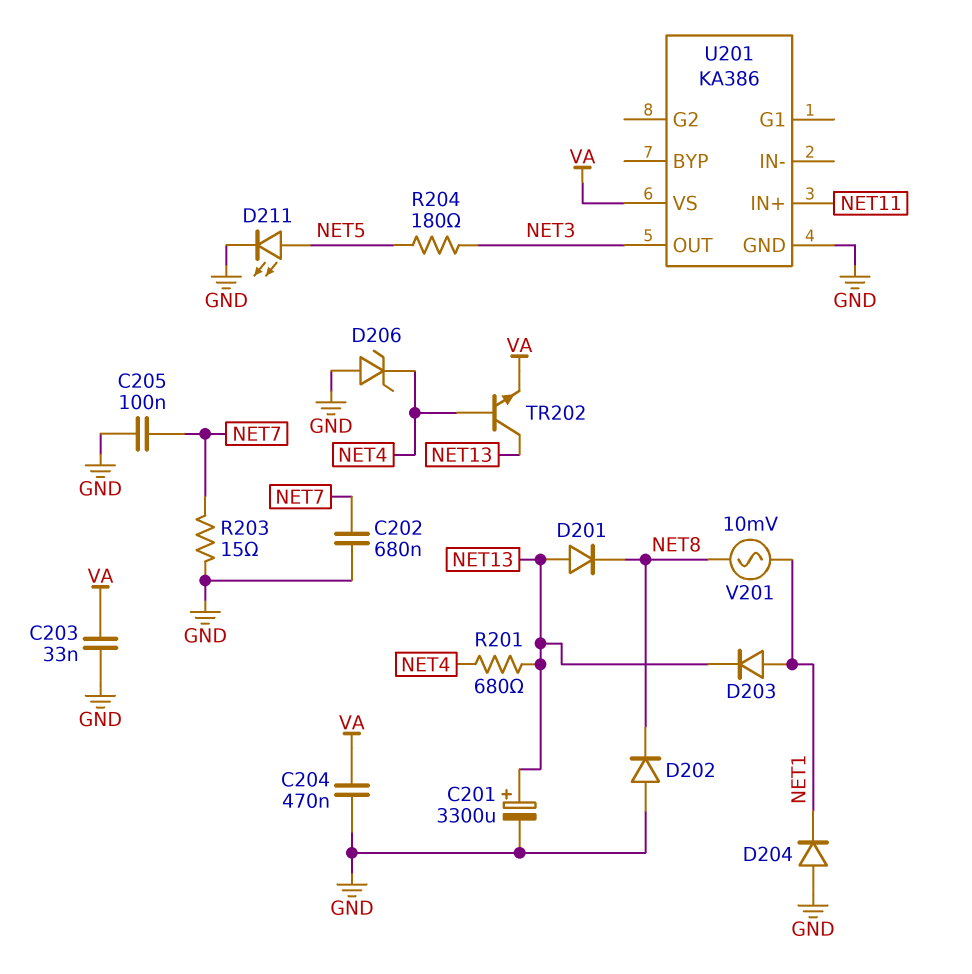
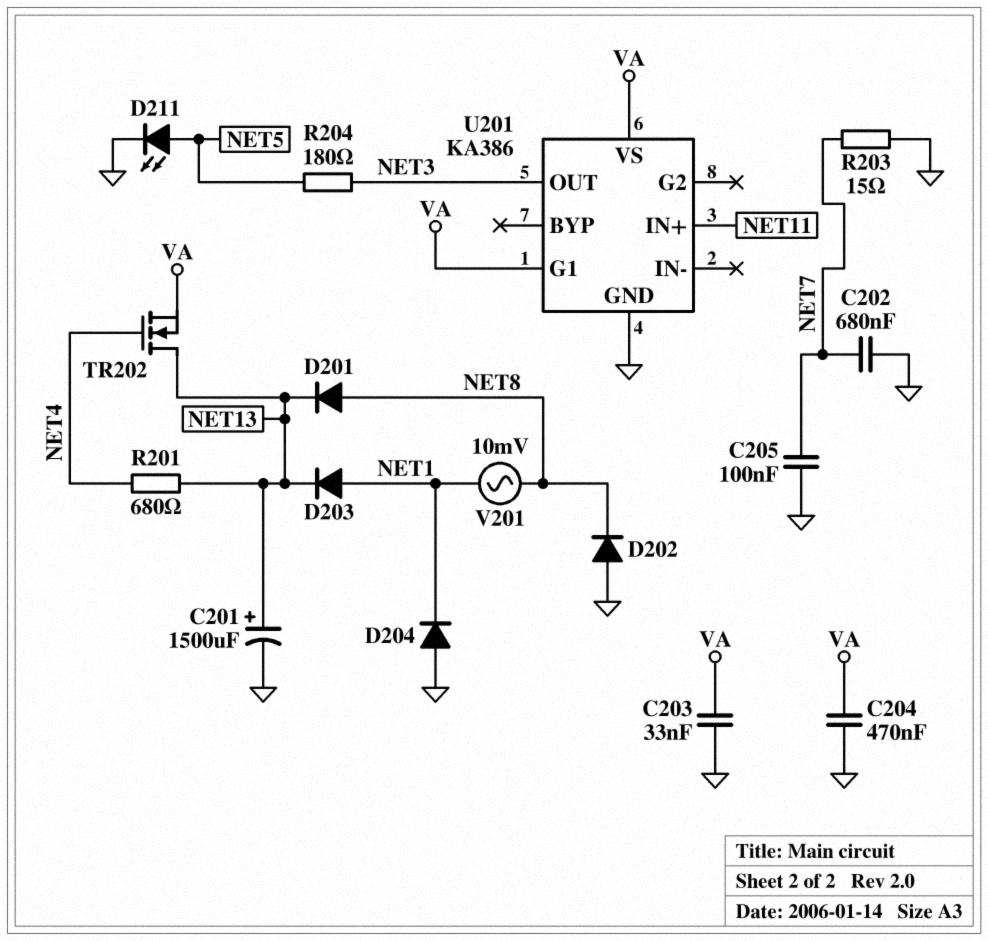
C201: 3300uF (plus NET13, minus GND) -> 1500uF (plus NET13, minus GND)
D201: diode (A NET13, K NET8) -> diode (A NET8, K NET13)
D206: zener (A GND, K NET4) -> none
TR202: NPN (B NET4, C NET13, E VA) -> NMOS (G NET4, D NET13, S VA)
U201 pin G1: none -> VA

